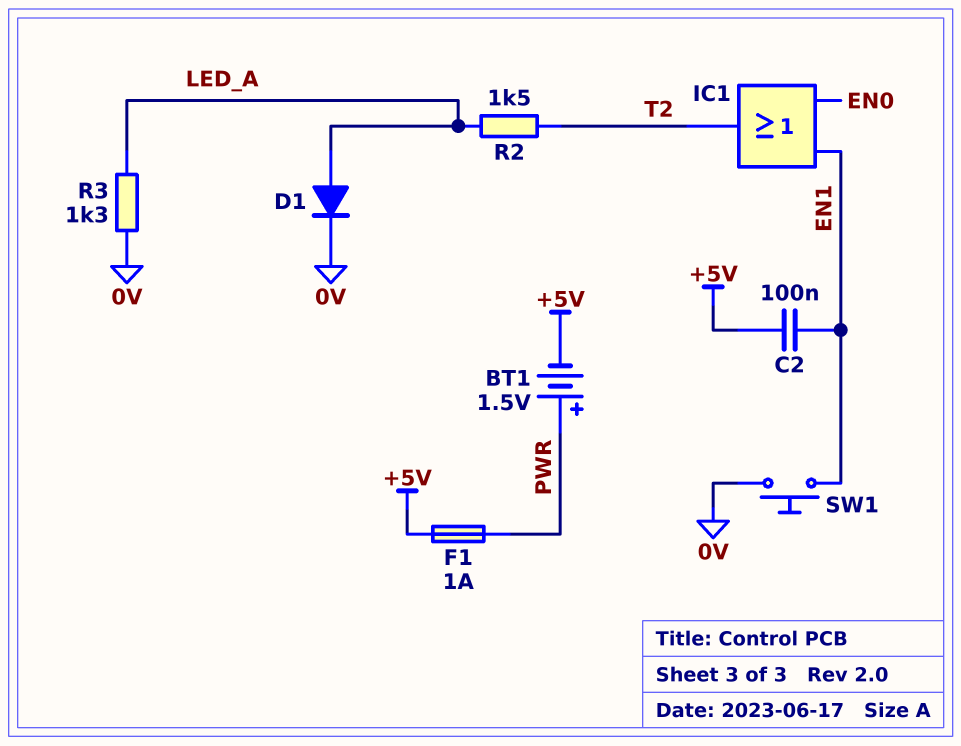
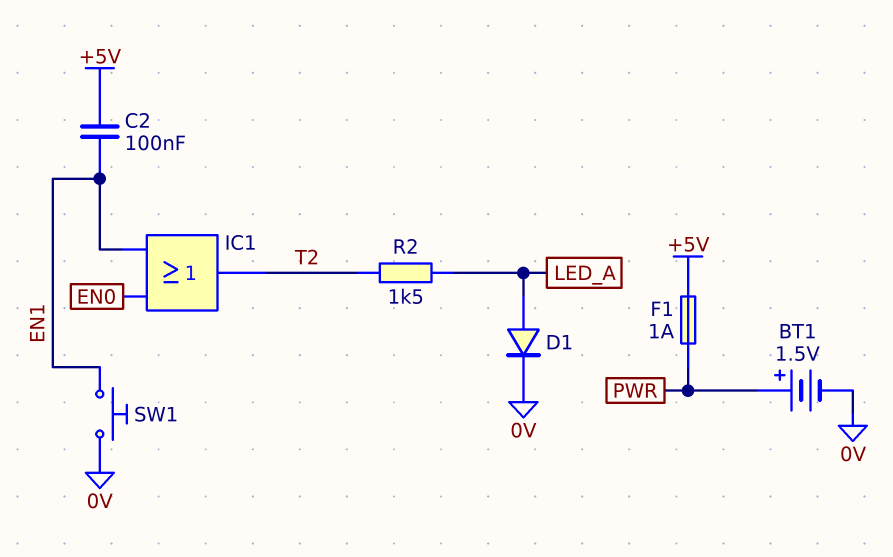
BT1: 1.5V (plus PWR, minus +5V) -> 1.5V (plus PWR, minus 0V)
R3: 1.3k (0V, LED_A) -> none

